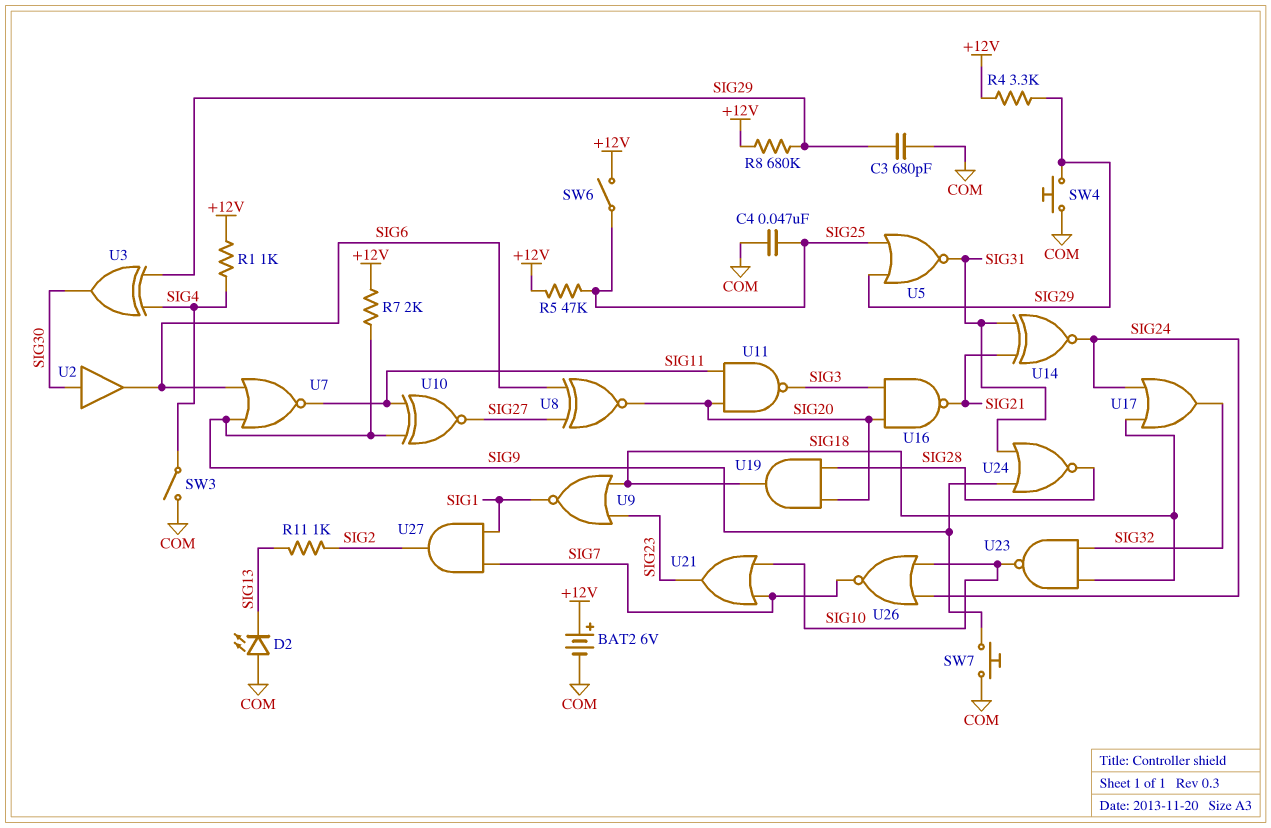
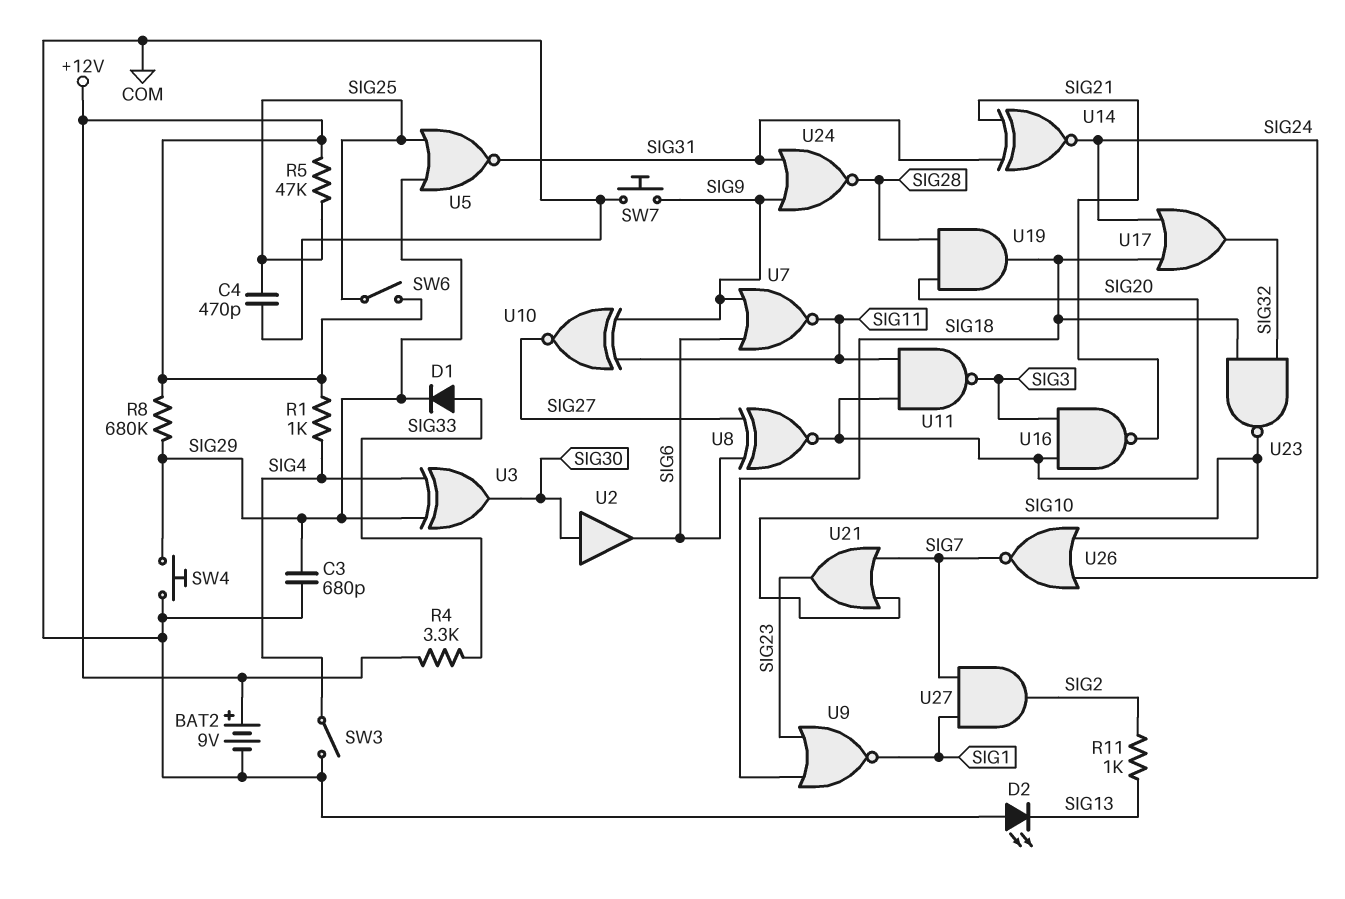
BAT2: 6V (plus +12V, minus COM) -> 9V (plus +12V, minus COM)
C4: 47nF (COM, SIG25) -> 470pF (COM, SIG25)
D1: none -> diode (A SIG33, K SIG29)
R4: 3.3k (+12V, SIG29) -> 3.3k (+12V, SIG33)
R7: 2k (+12V, SIG9) -> none

